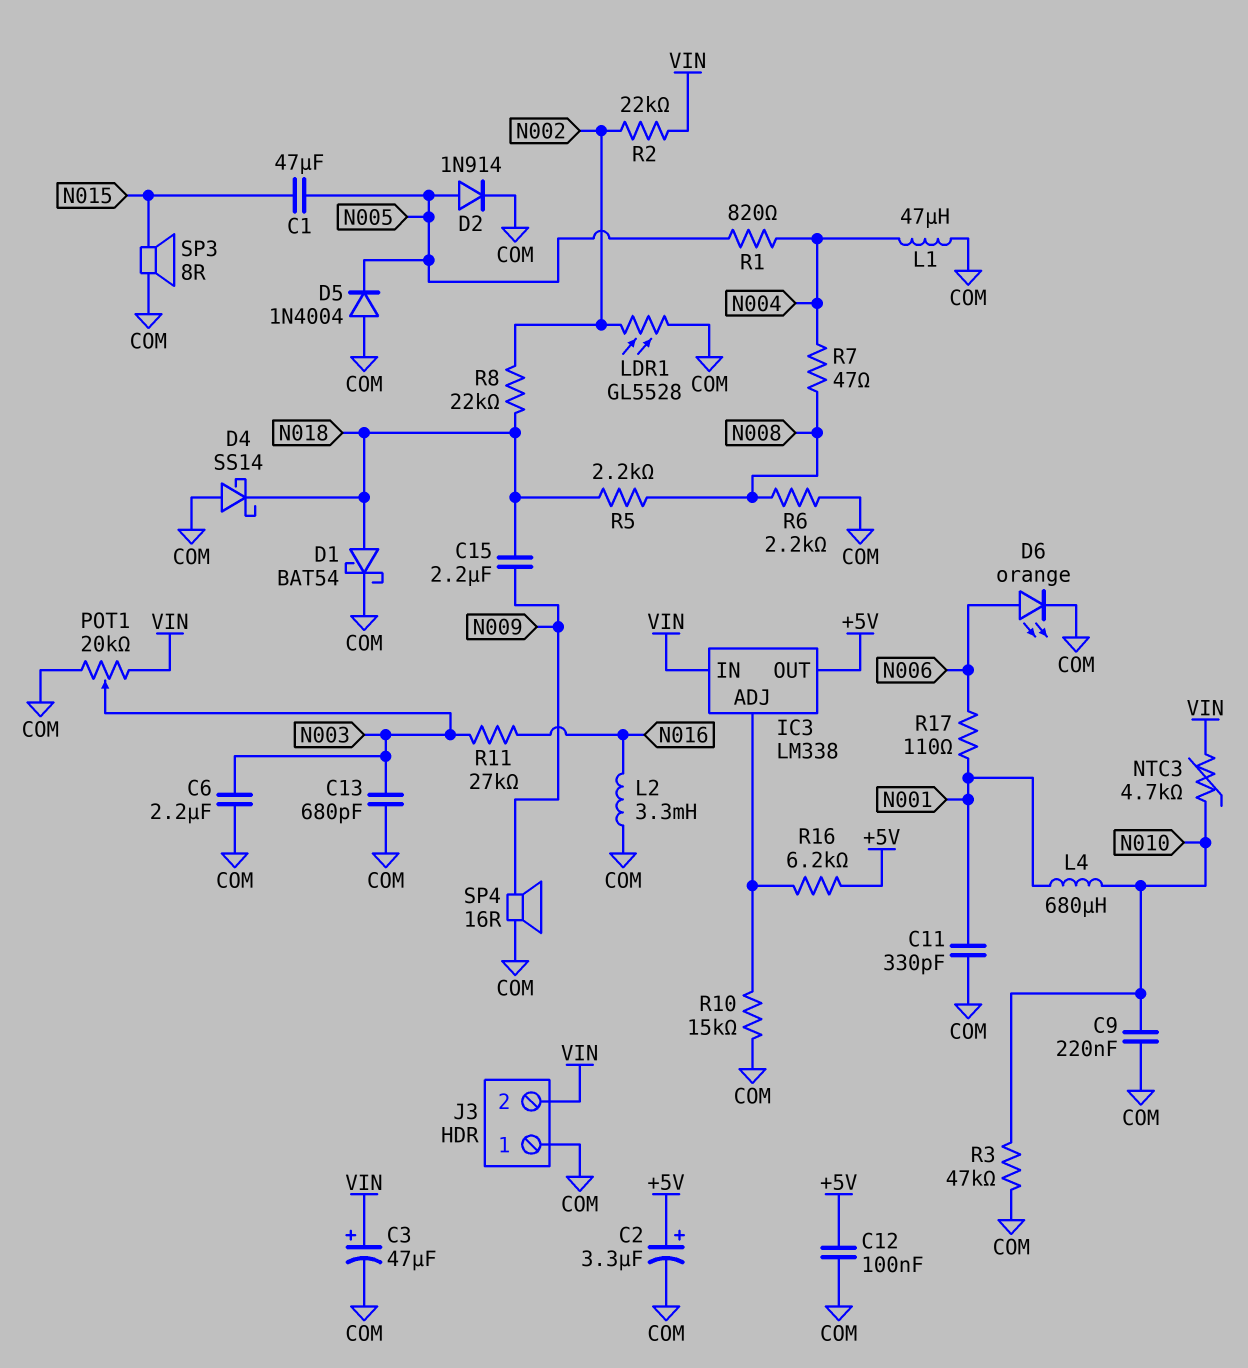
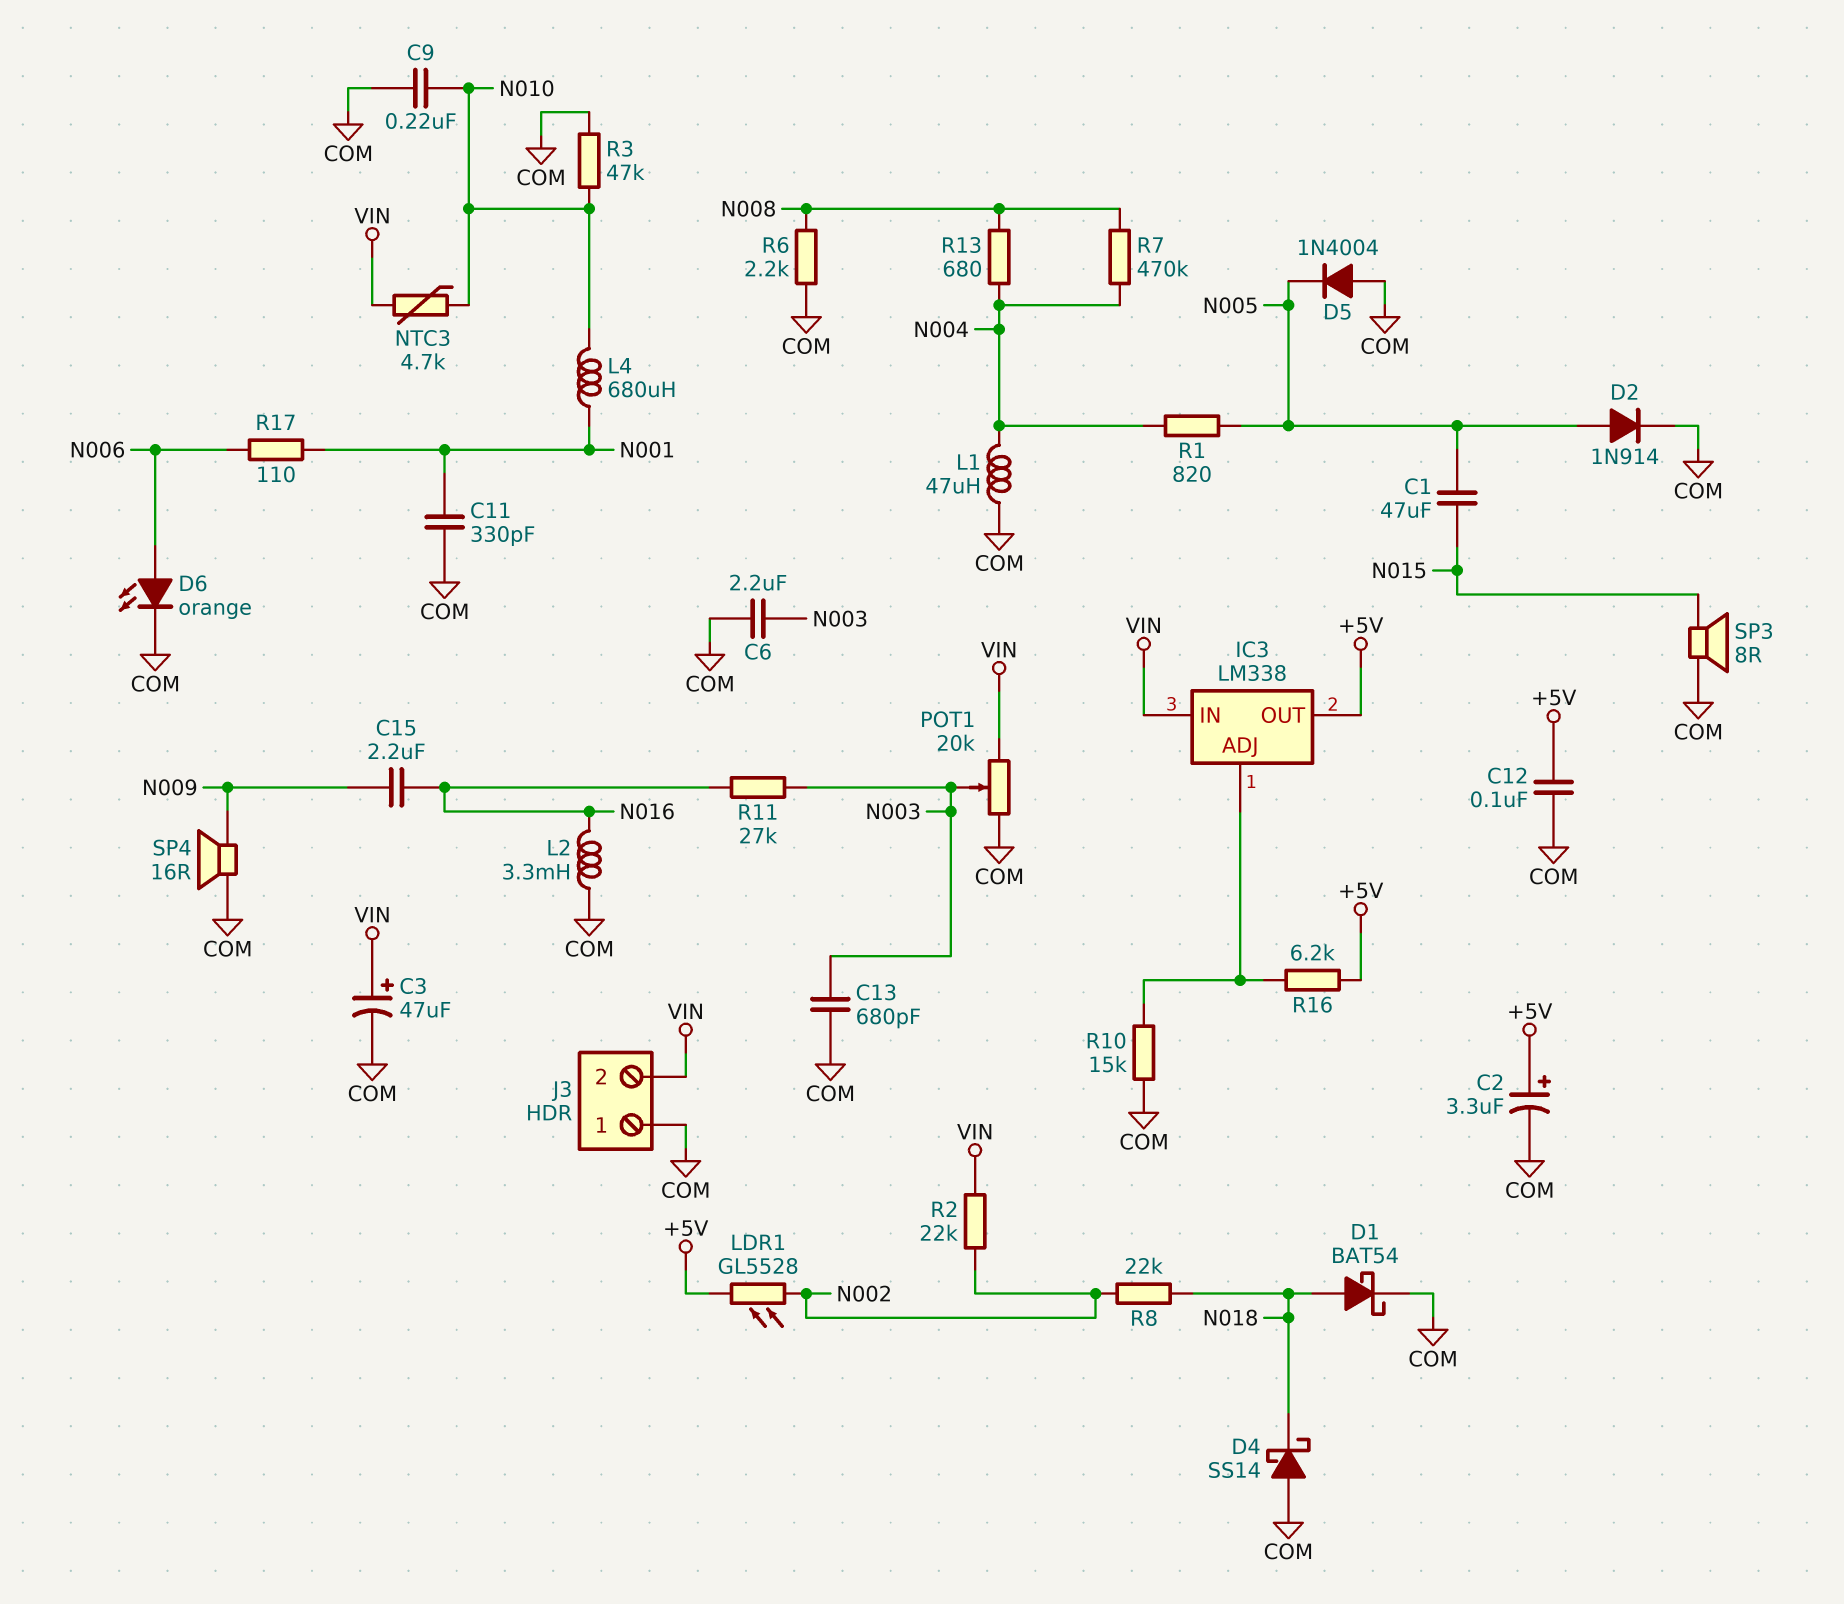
C15: 2.2uF (N009, N018) -> 2.2uF (N009, N016)
LDR1: GL5528 (COM, N002) -> GL5528 (+5V, N002)
R5: 2.2k (N008, N018) -> none
R7: 47 (N004, N008) -> 470k (N004, N008)
R13: none -> 680 (N004, N008)

